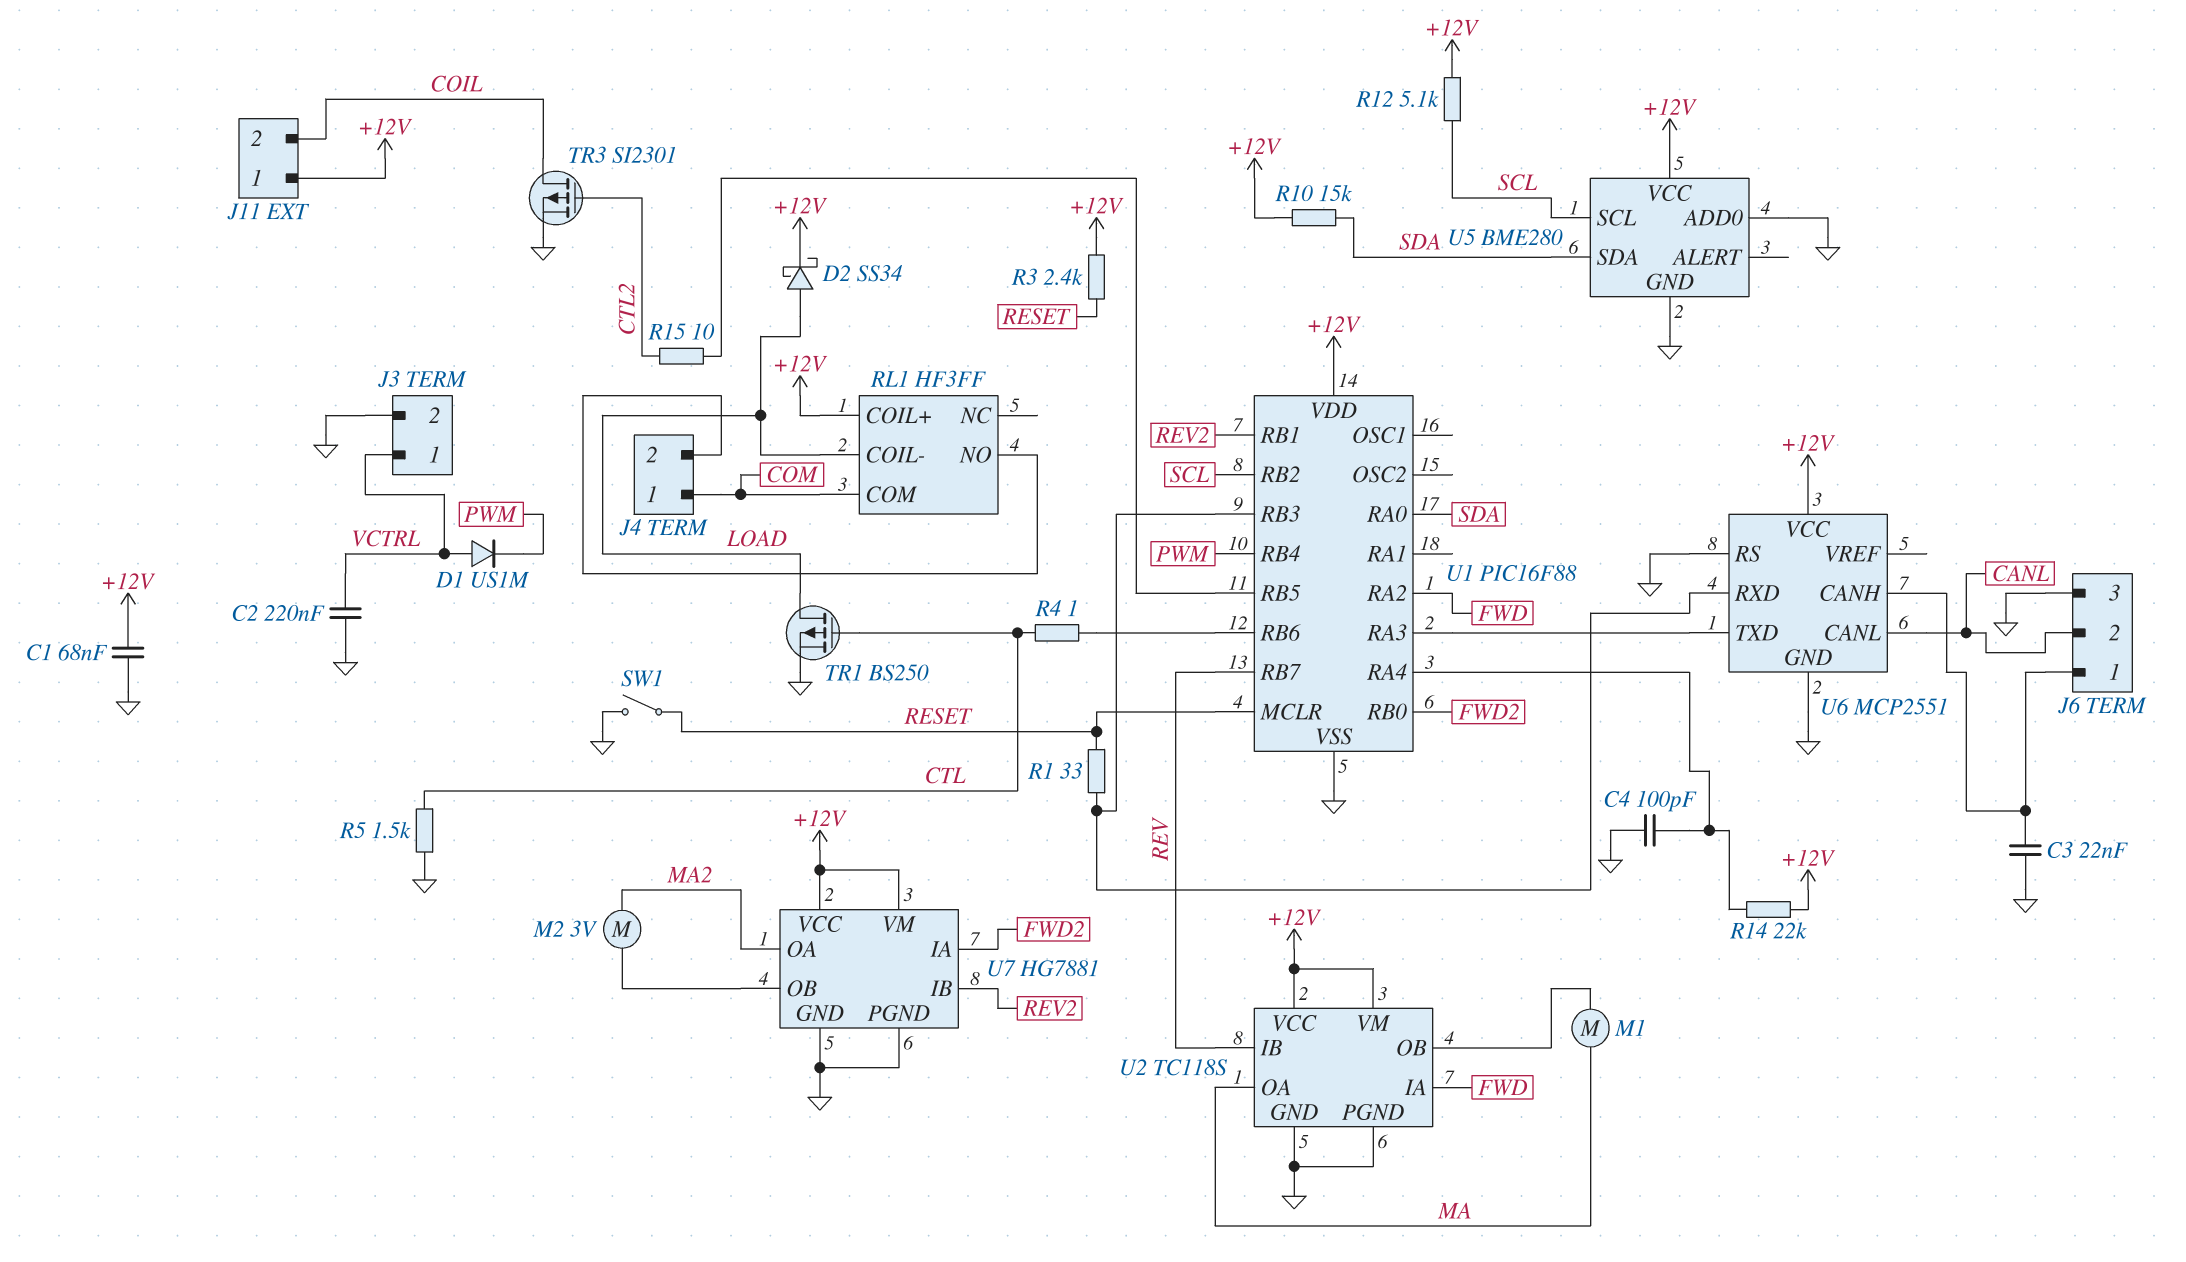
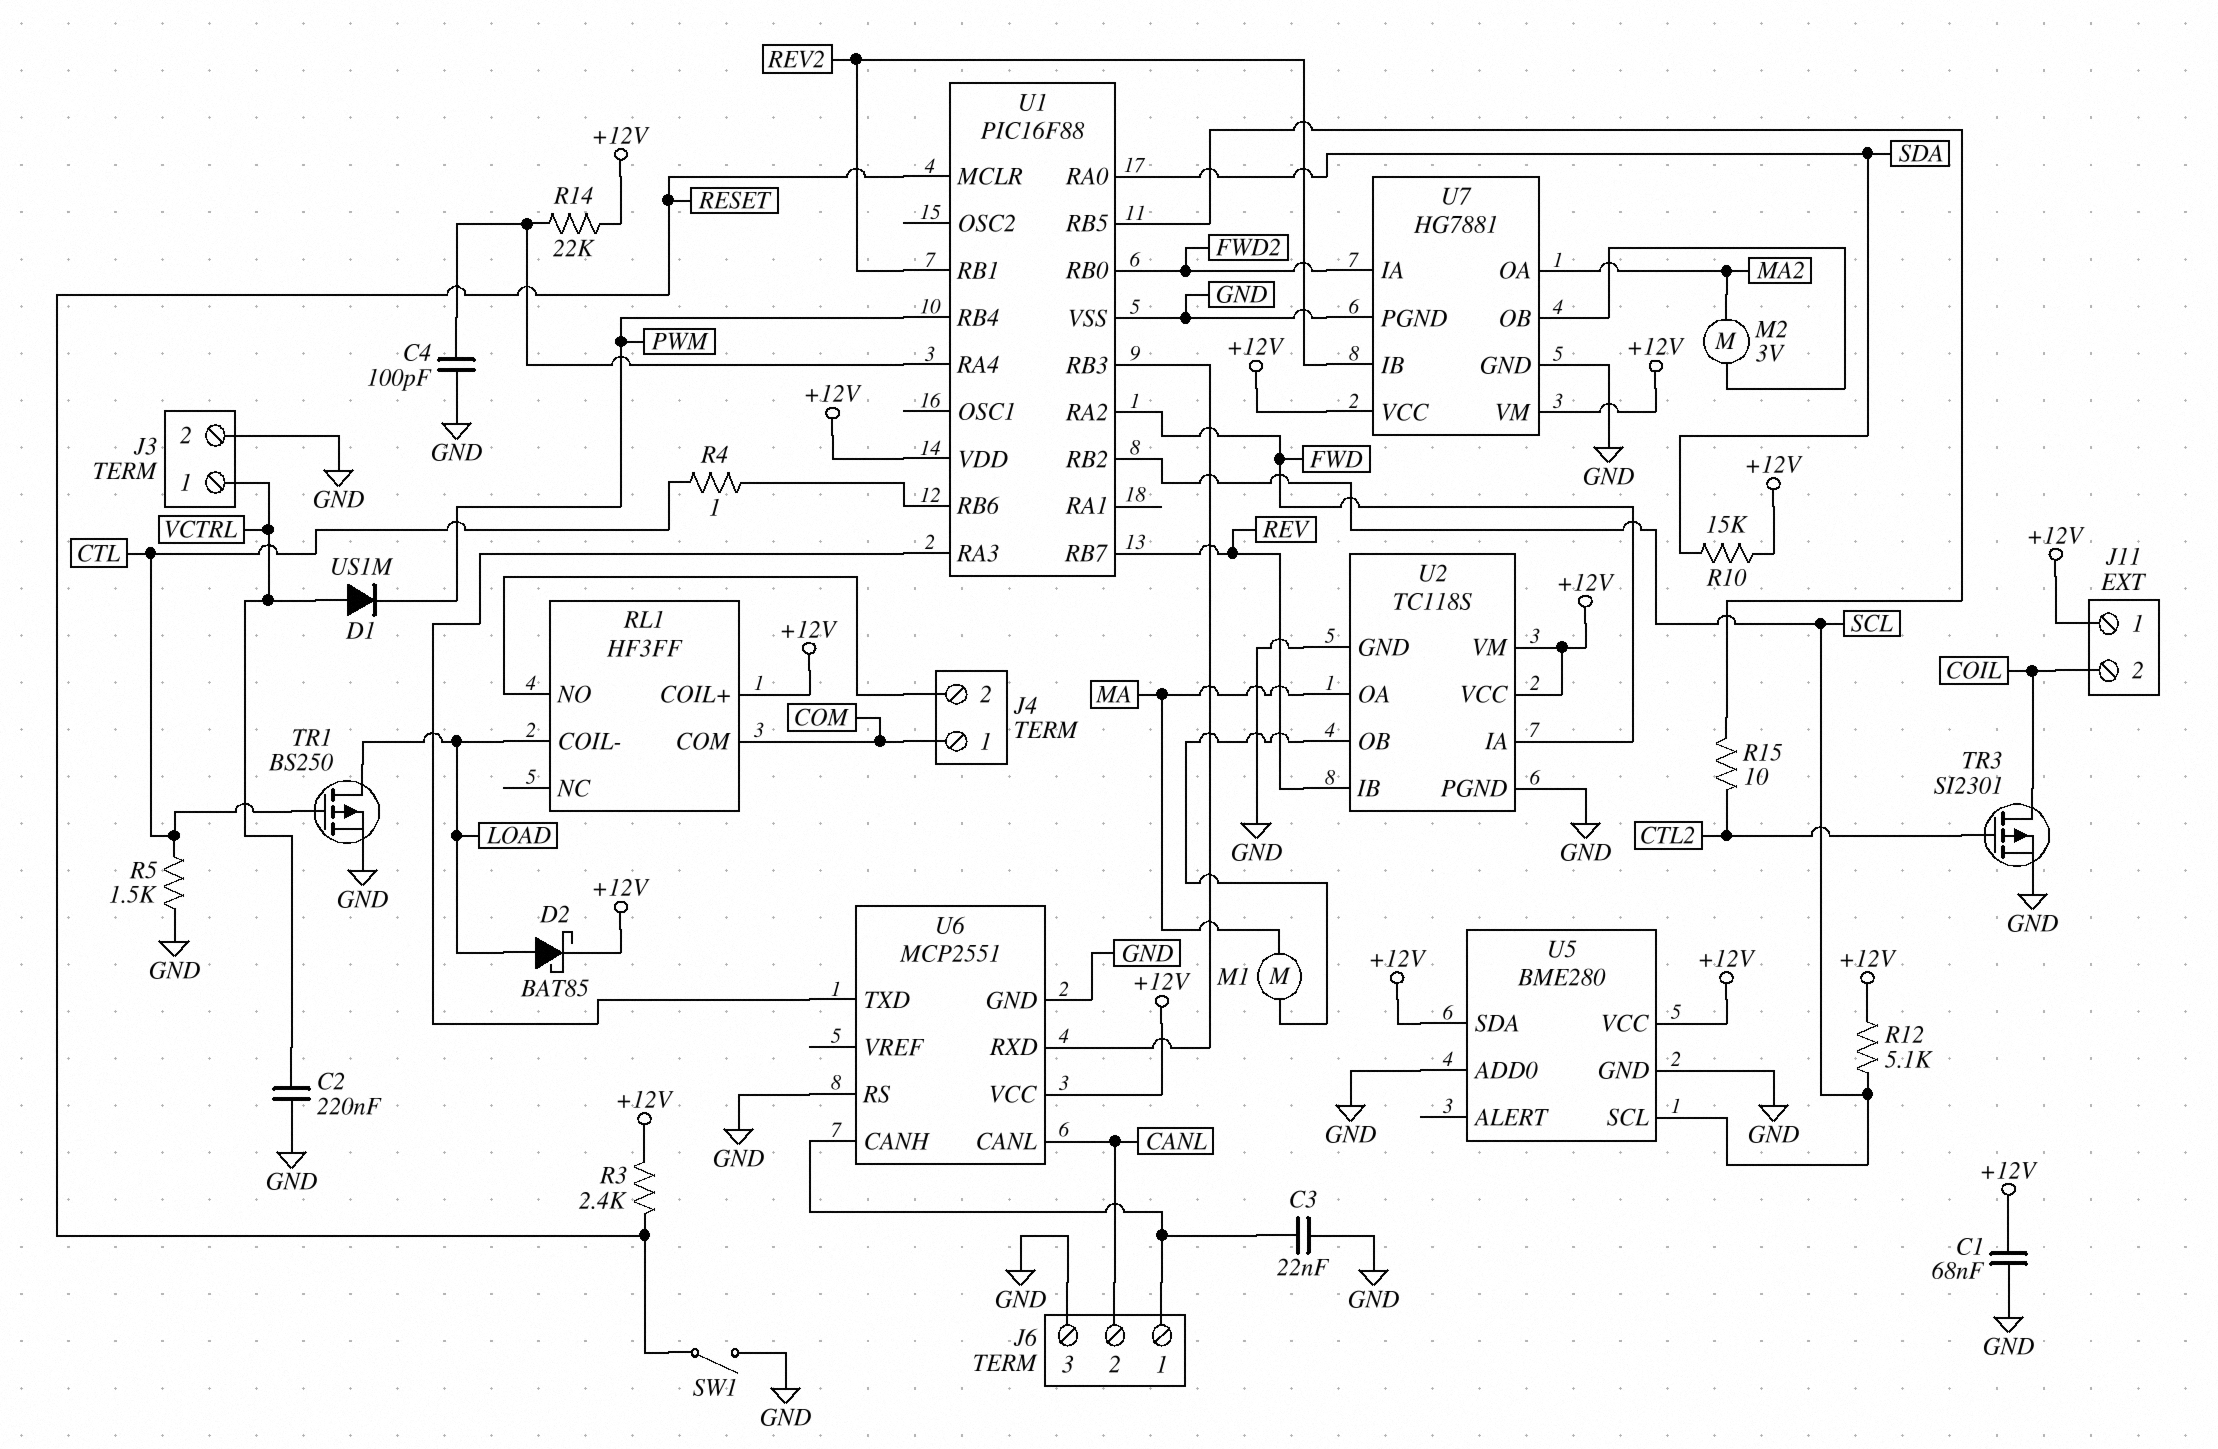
D2: schottky SS34 (A LOAD, K +12V) -> schottky BAT85 (A LOAD, K +12V)
R1: 33 (RESET, U1/RB3) -> none
U5 pin SDA: SDA -> +12V

